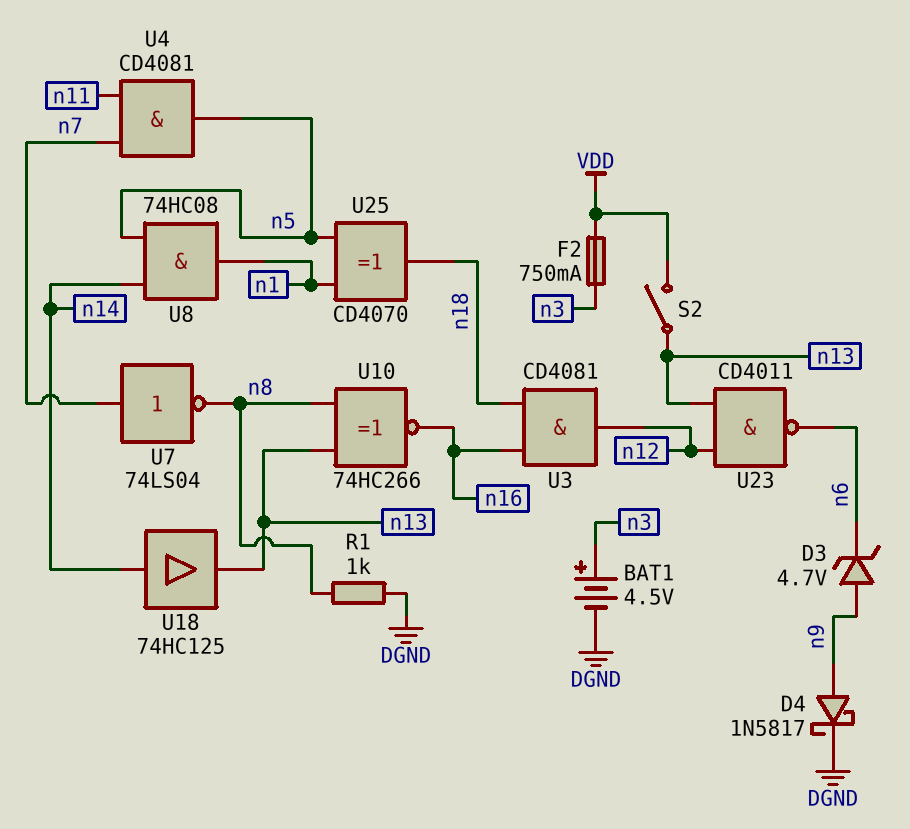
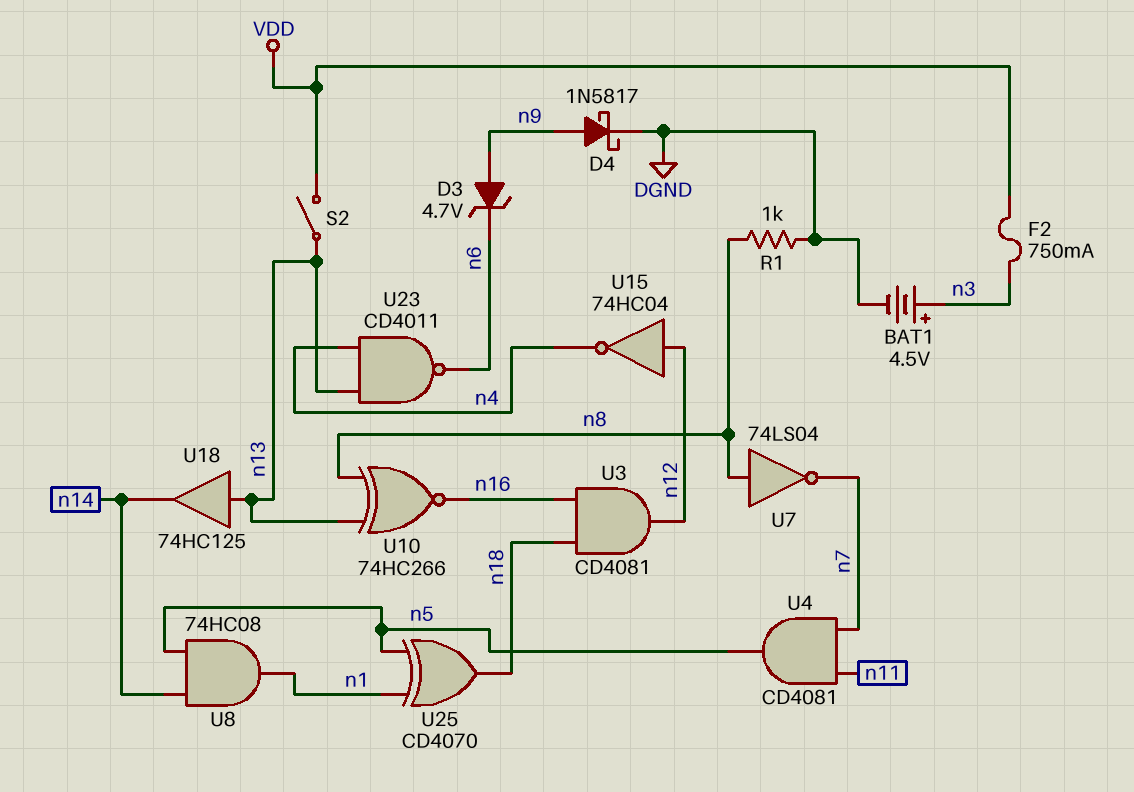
U7: NOT 74LS04 (in n7, out n8) -> NOT 74LS04 (in n8, out n7)
U15: none -> NOT 74HC04 (in n12, out n4)
U18: buffer 74HC125 (in n14, out n13) -> buffer 74HC125 (in n13, out n14)
U23: NAND CD4011 (in n12, in n13, out n6) -> NAND CD4011 (in n4, in n13, out n6)

